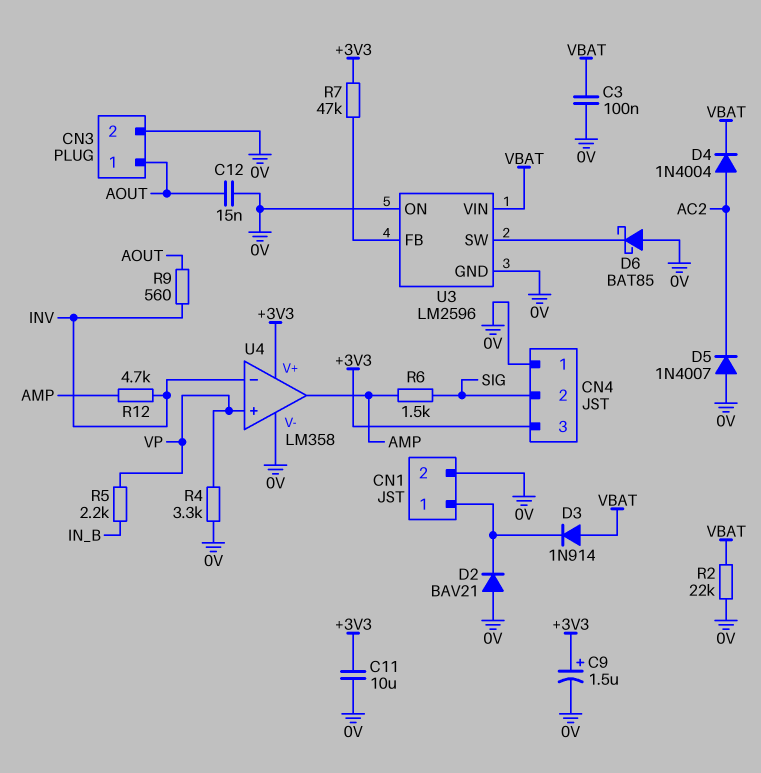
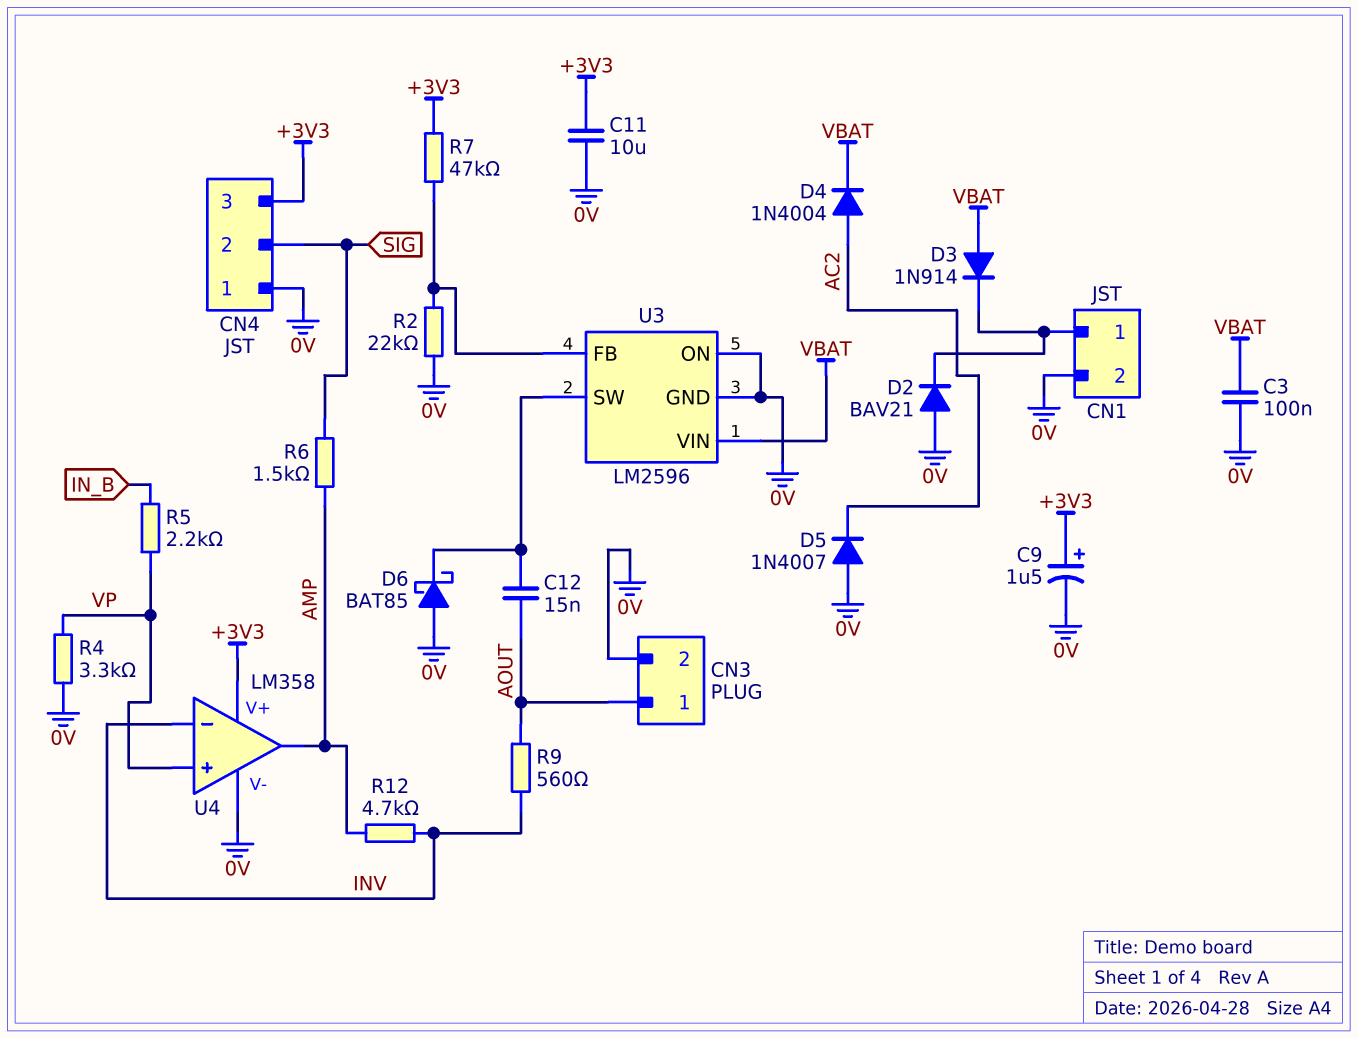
C12: 15nF (0V, AOUT) -> 15nF (AOUT, U3/SW)
R2: 22k (0V, VBAT) -> 22k (0V, U3/FB)

